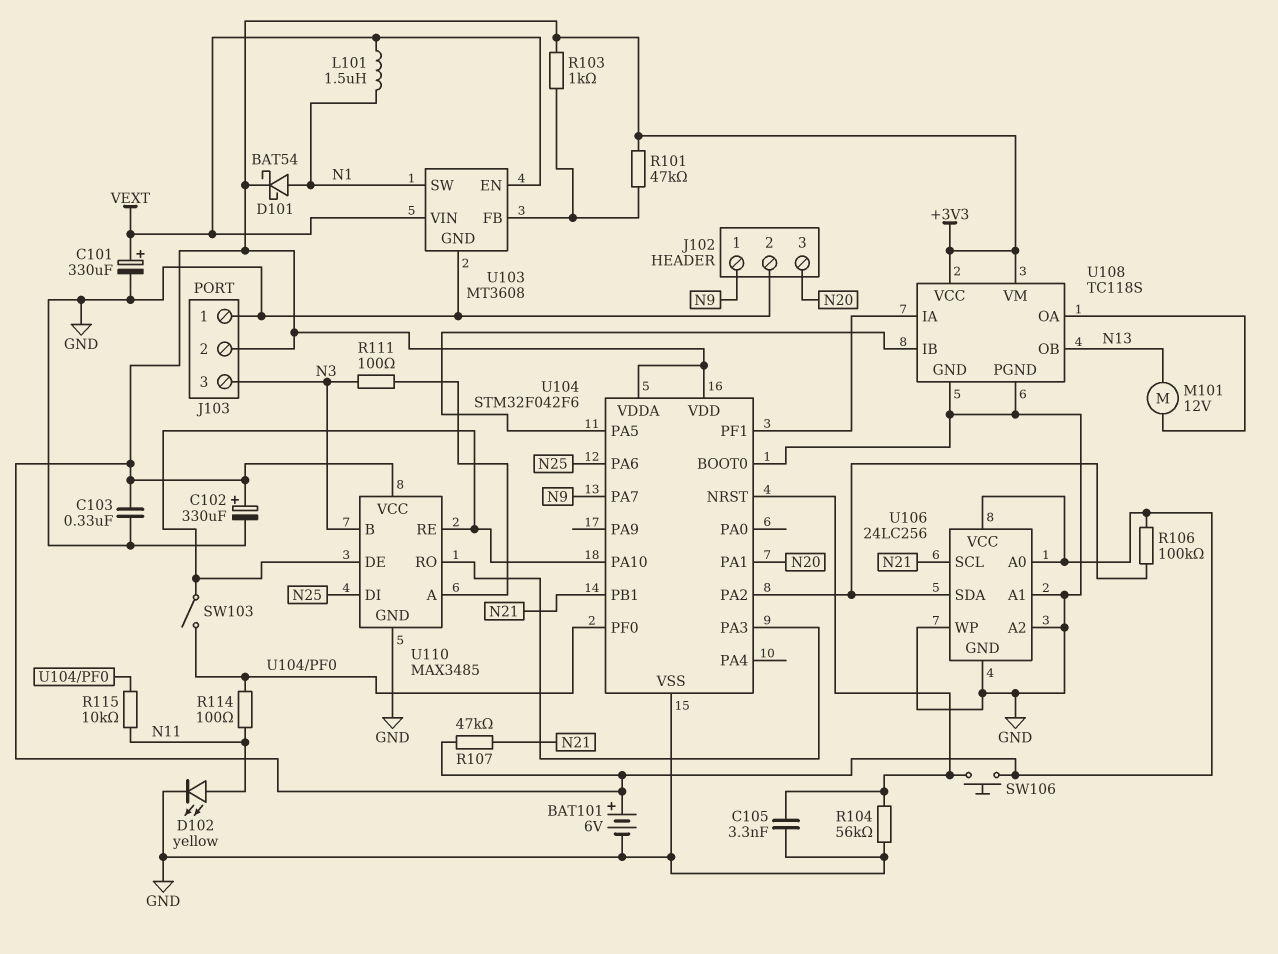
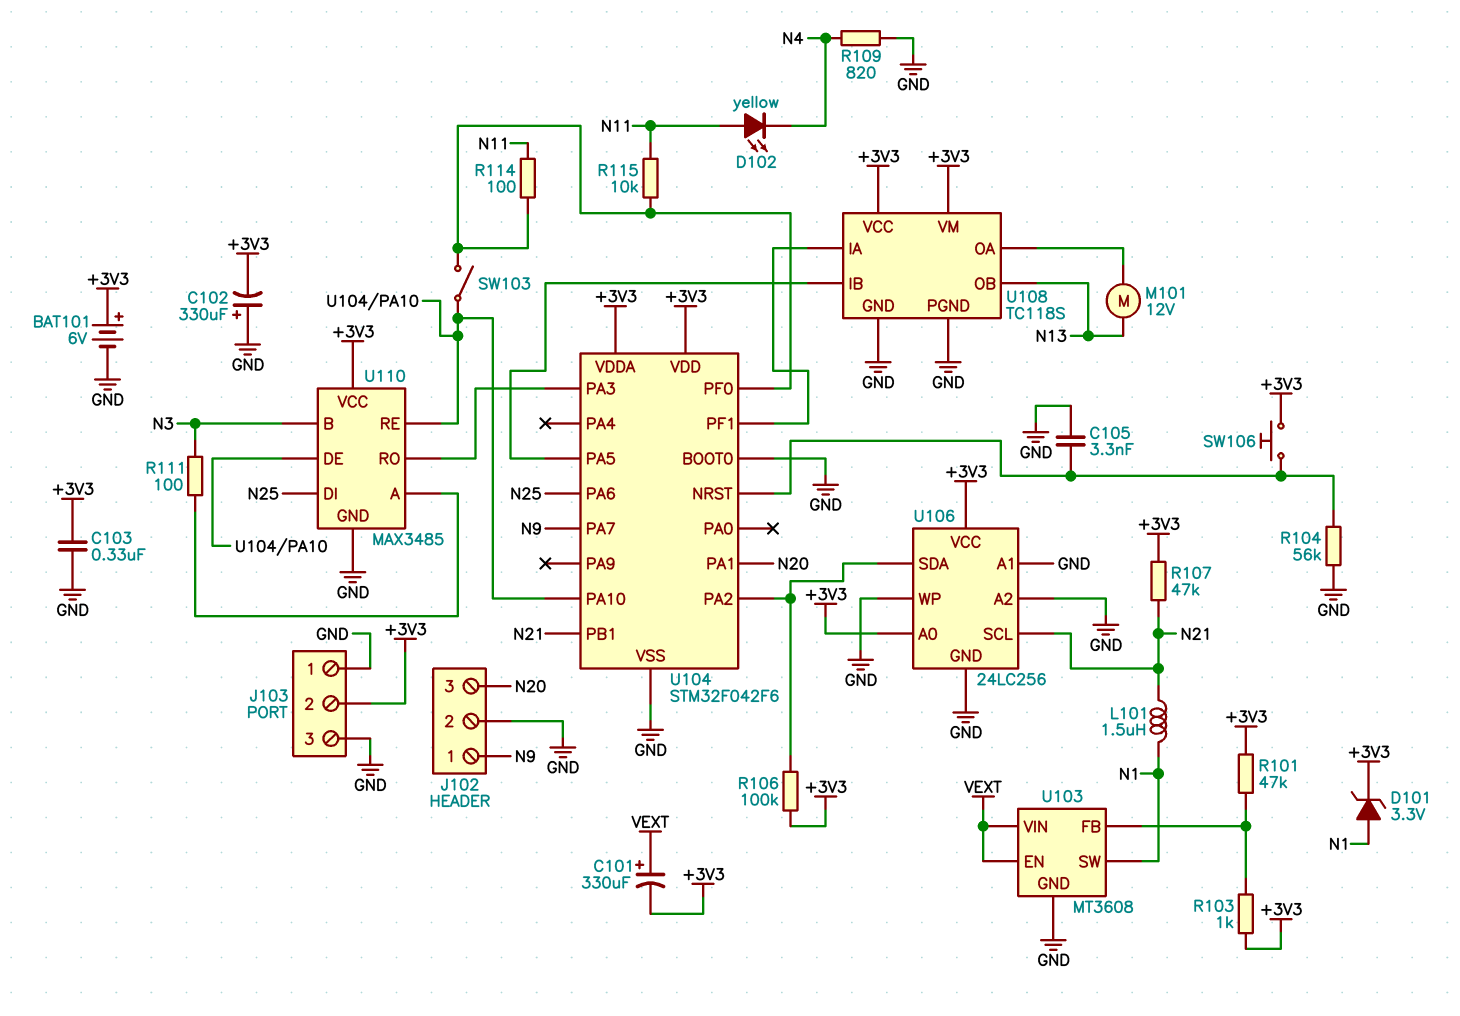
C101: 330uF (plus VEXT, minus GND) -> 330uF (plus VEXT, minus +3V3)
C102: 330uF (plus +3V3, minus GND) -> 330uF (plus GND, minus +3V3)
D101: schottky BAT54 (A N1, K +3V3) -> zener 3.3V (A N1, K +3V3)
D102: LED yellow (A N11, K GND) -> LED yellow (A N11, K N4)
J103 pin 3: N3 -> GND
L101: 1.5uH (N1, VEXT) -> 1.5uH (N1, N21)
R109: none -> 820 (GND, N4)

